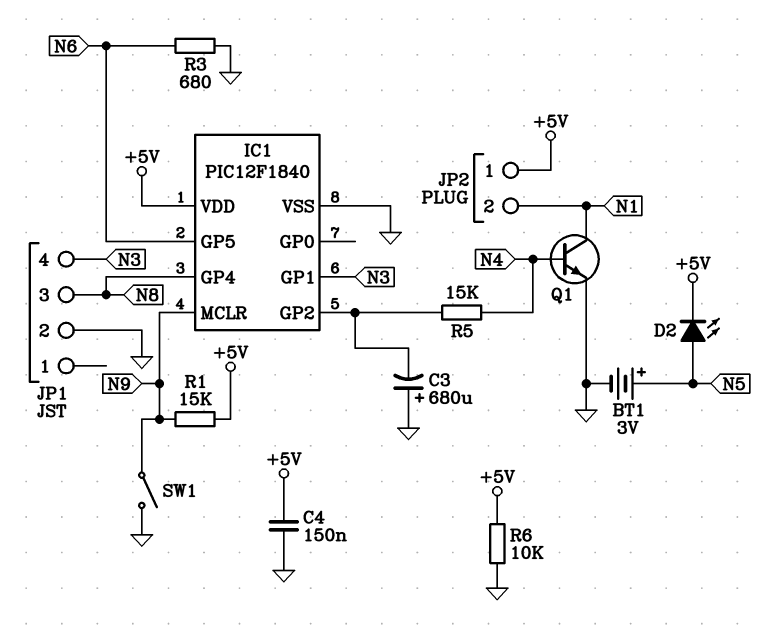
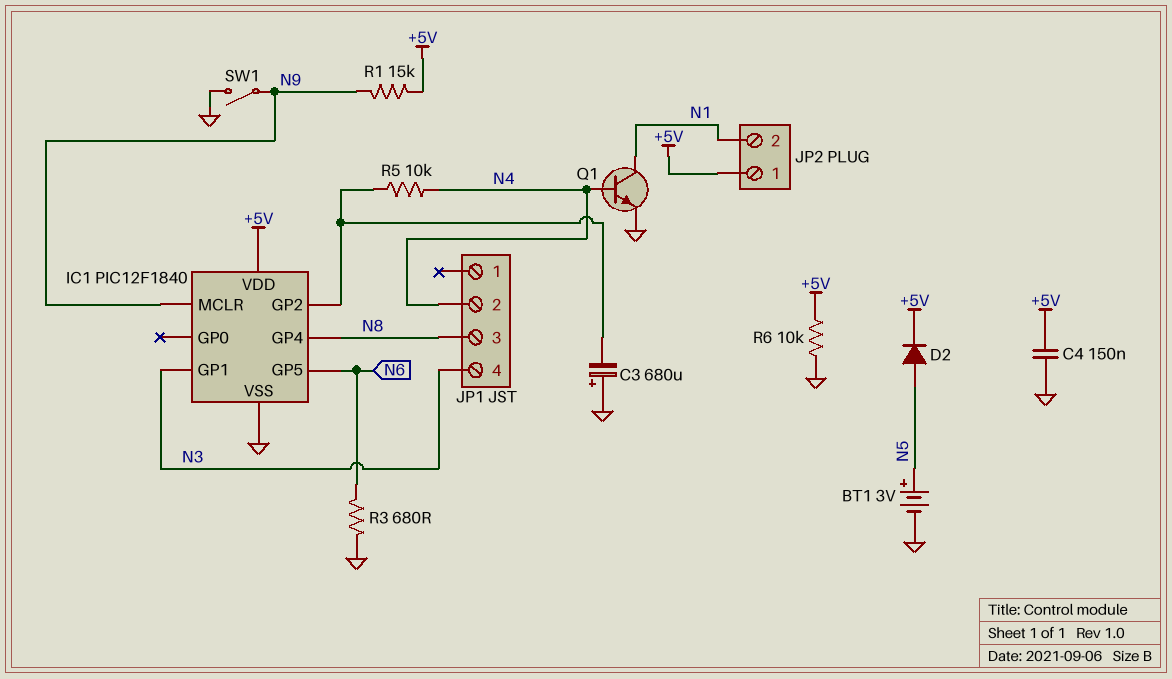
D2: LED (A N5, K +5V) -> diode (A N5, K +5V)
JP1 pin 2: GND -> N4
R5: 15k (IC1/GP2, N4) -> 10k (IC1/GP2, N4)

